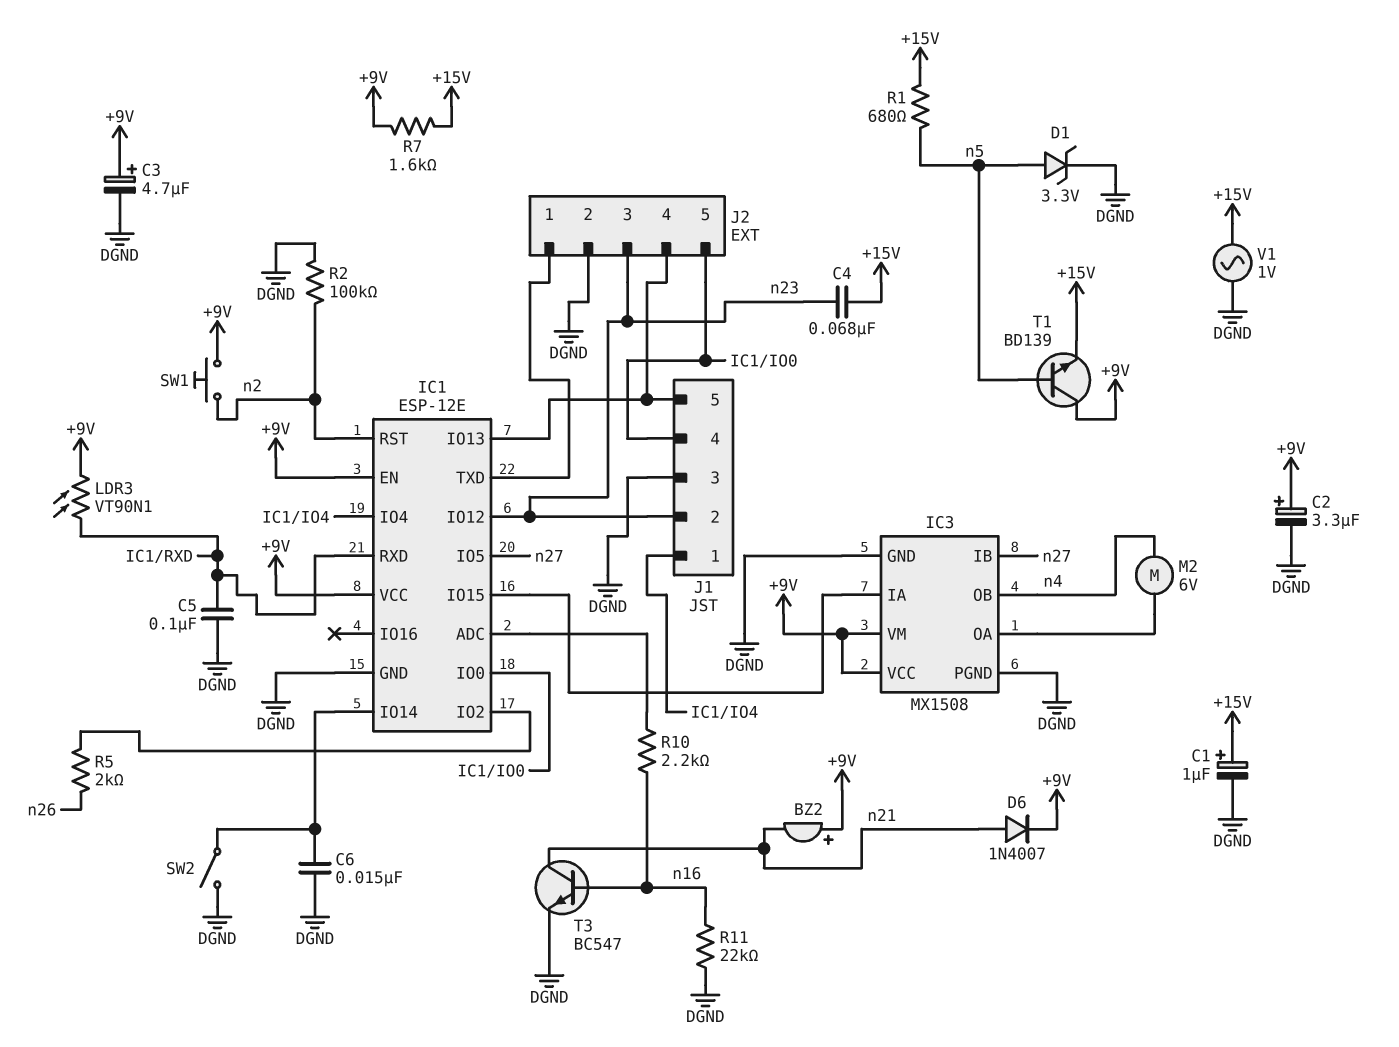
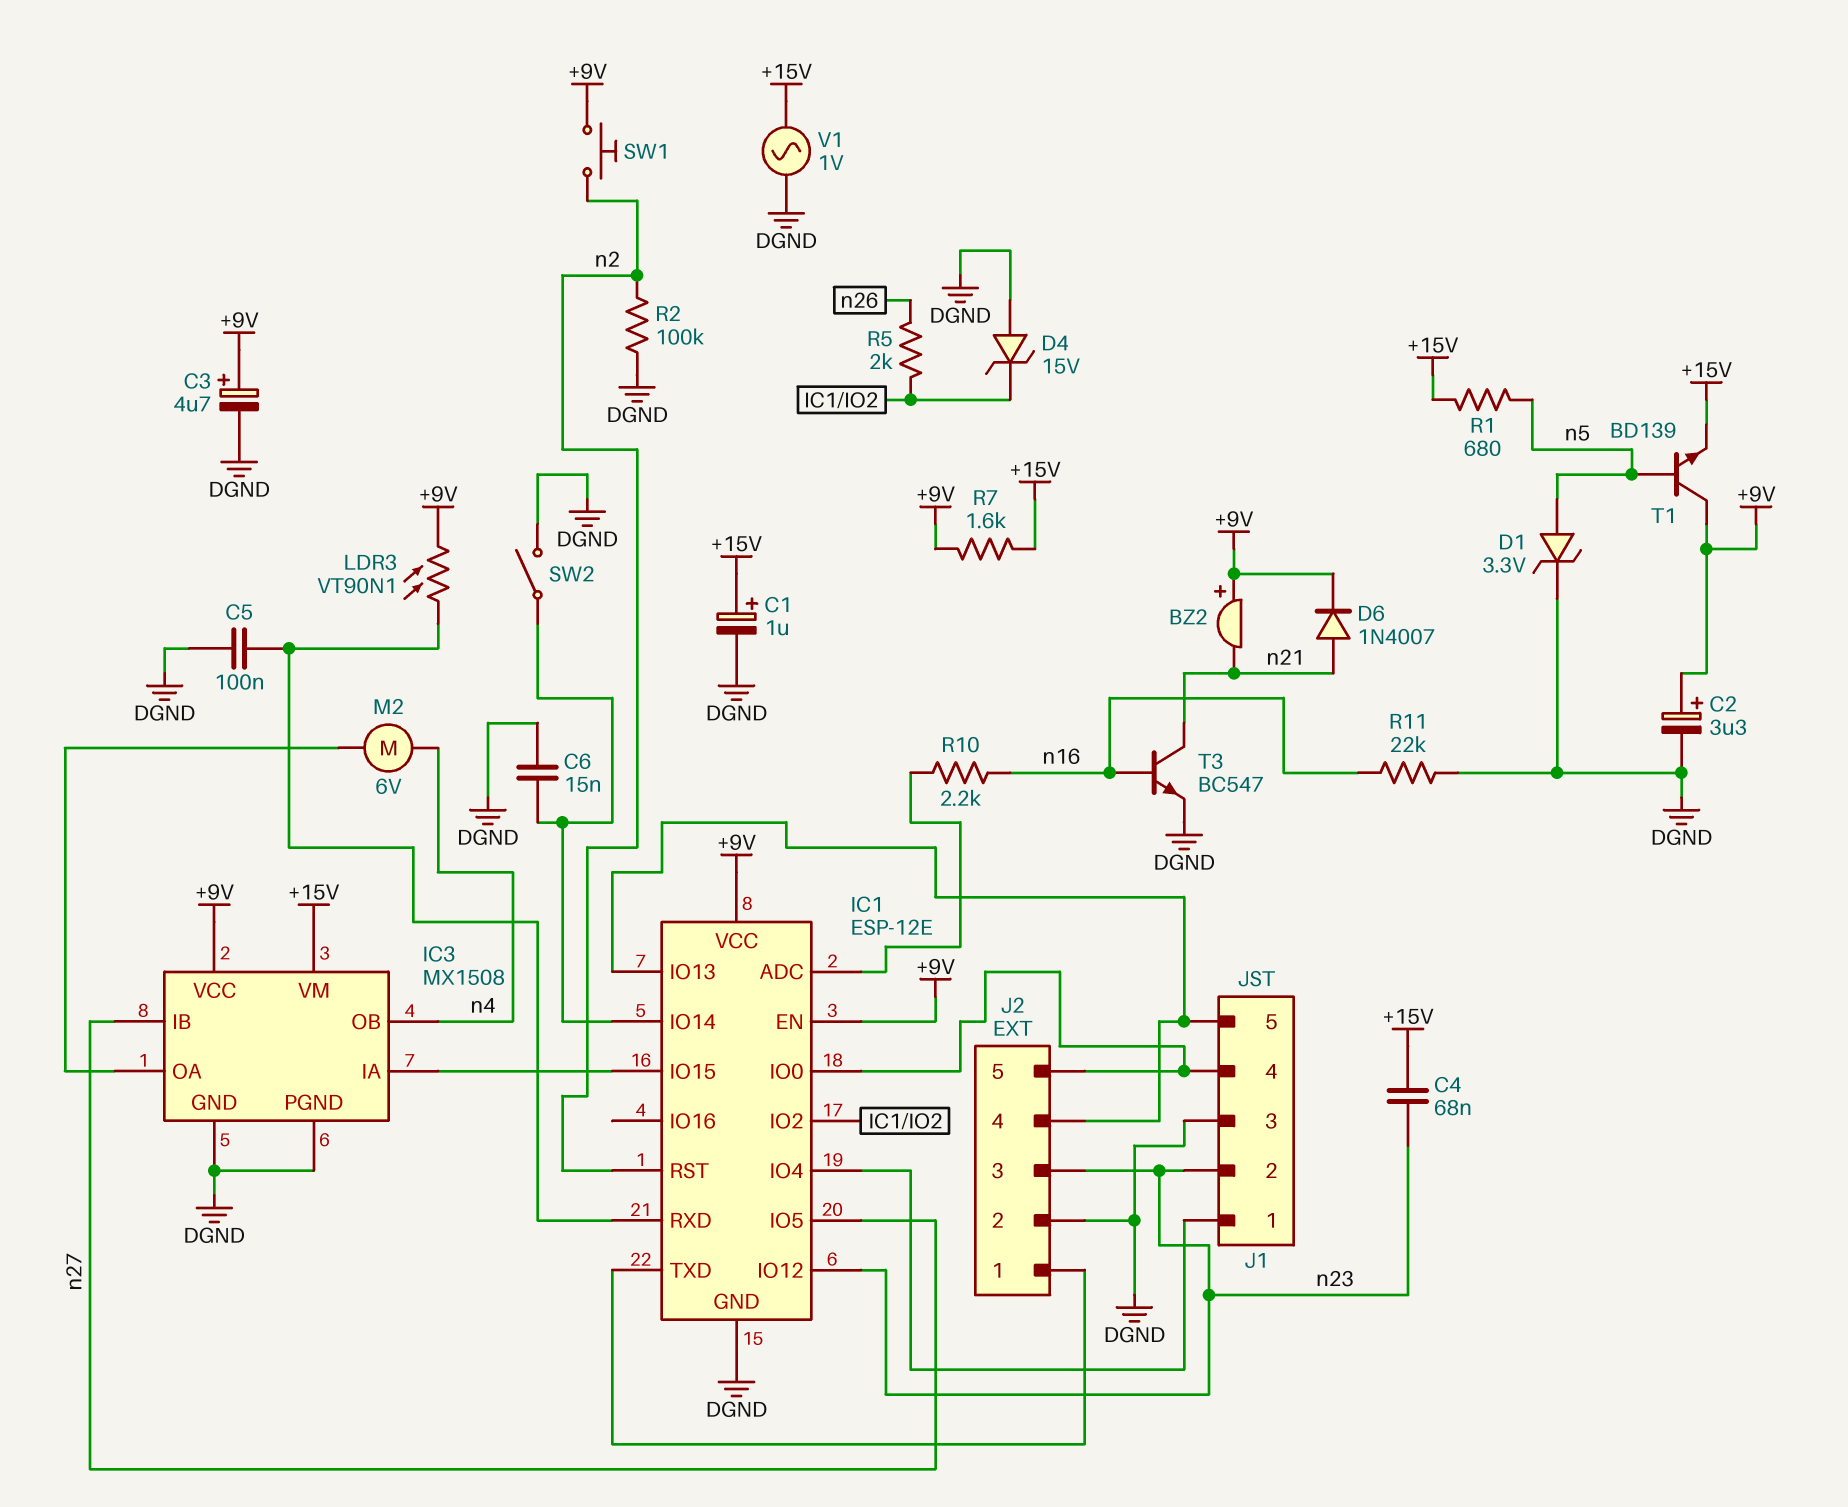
D4: none -> zener 15V (A DGND, K IC1/IO2)
IC3 pin VM: +9V -> +15V

